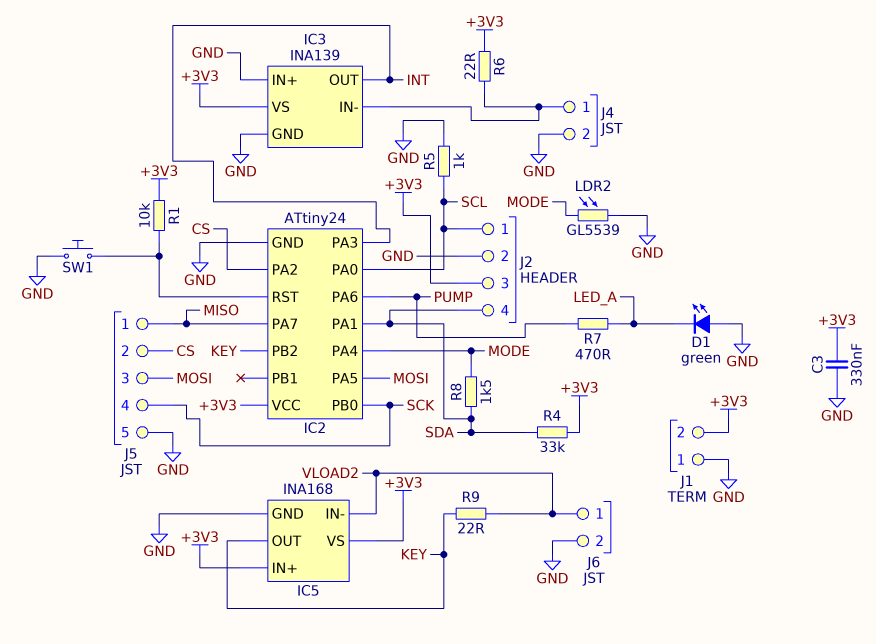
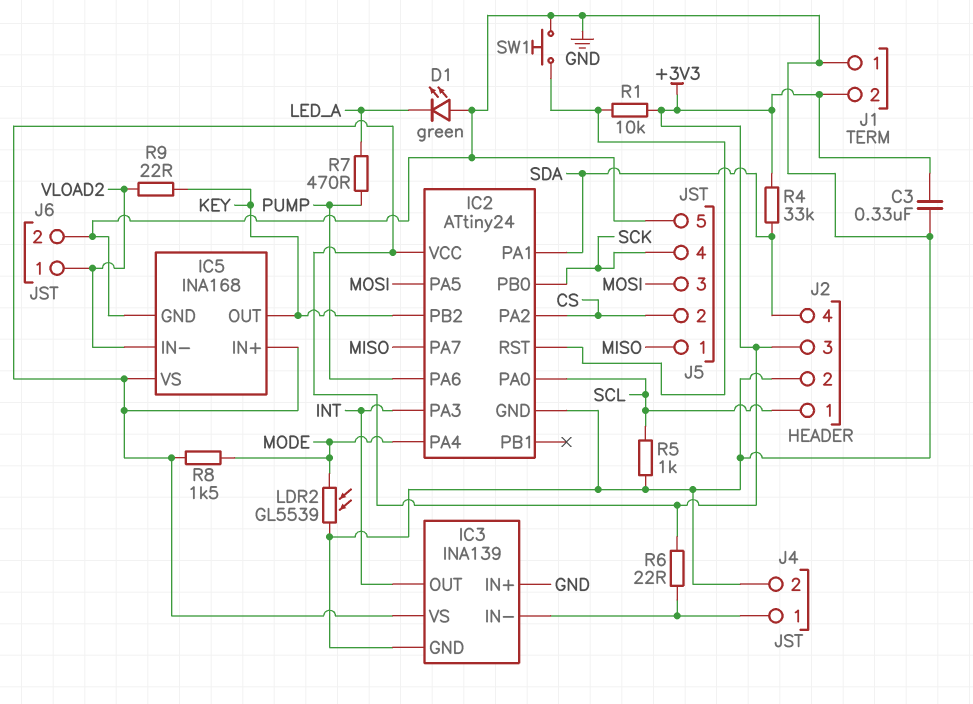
R8: 1.5k (MODE, SDA) -> 1.5k (+3V3, MODE)

